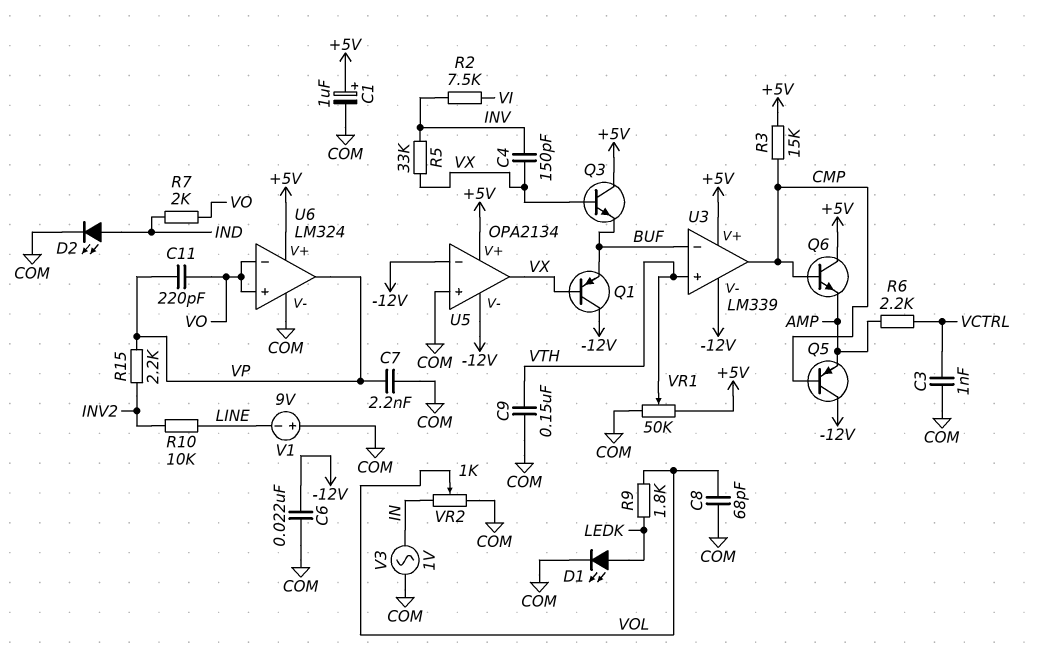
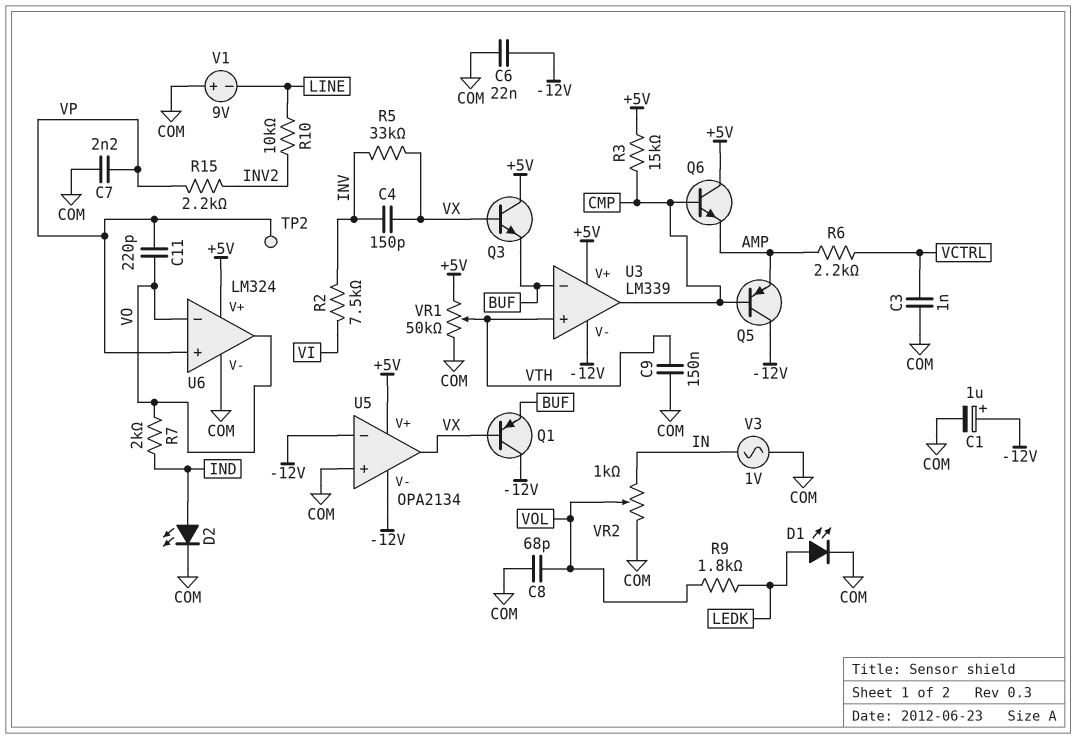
C1: 1uF (plus +5V, minus COM) -> 1uF (plus -12V, minus COM)
TP2: none -> test point (VP)
U6 pin in+: VO -> VP
U6 pin out: VP -> VO

